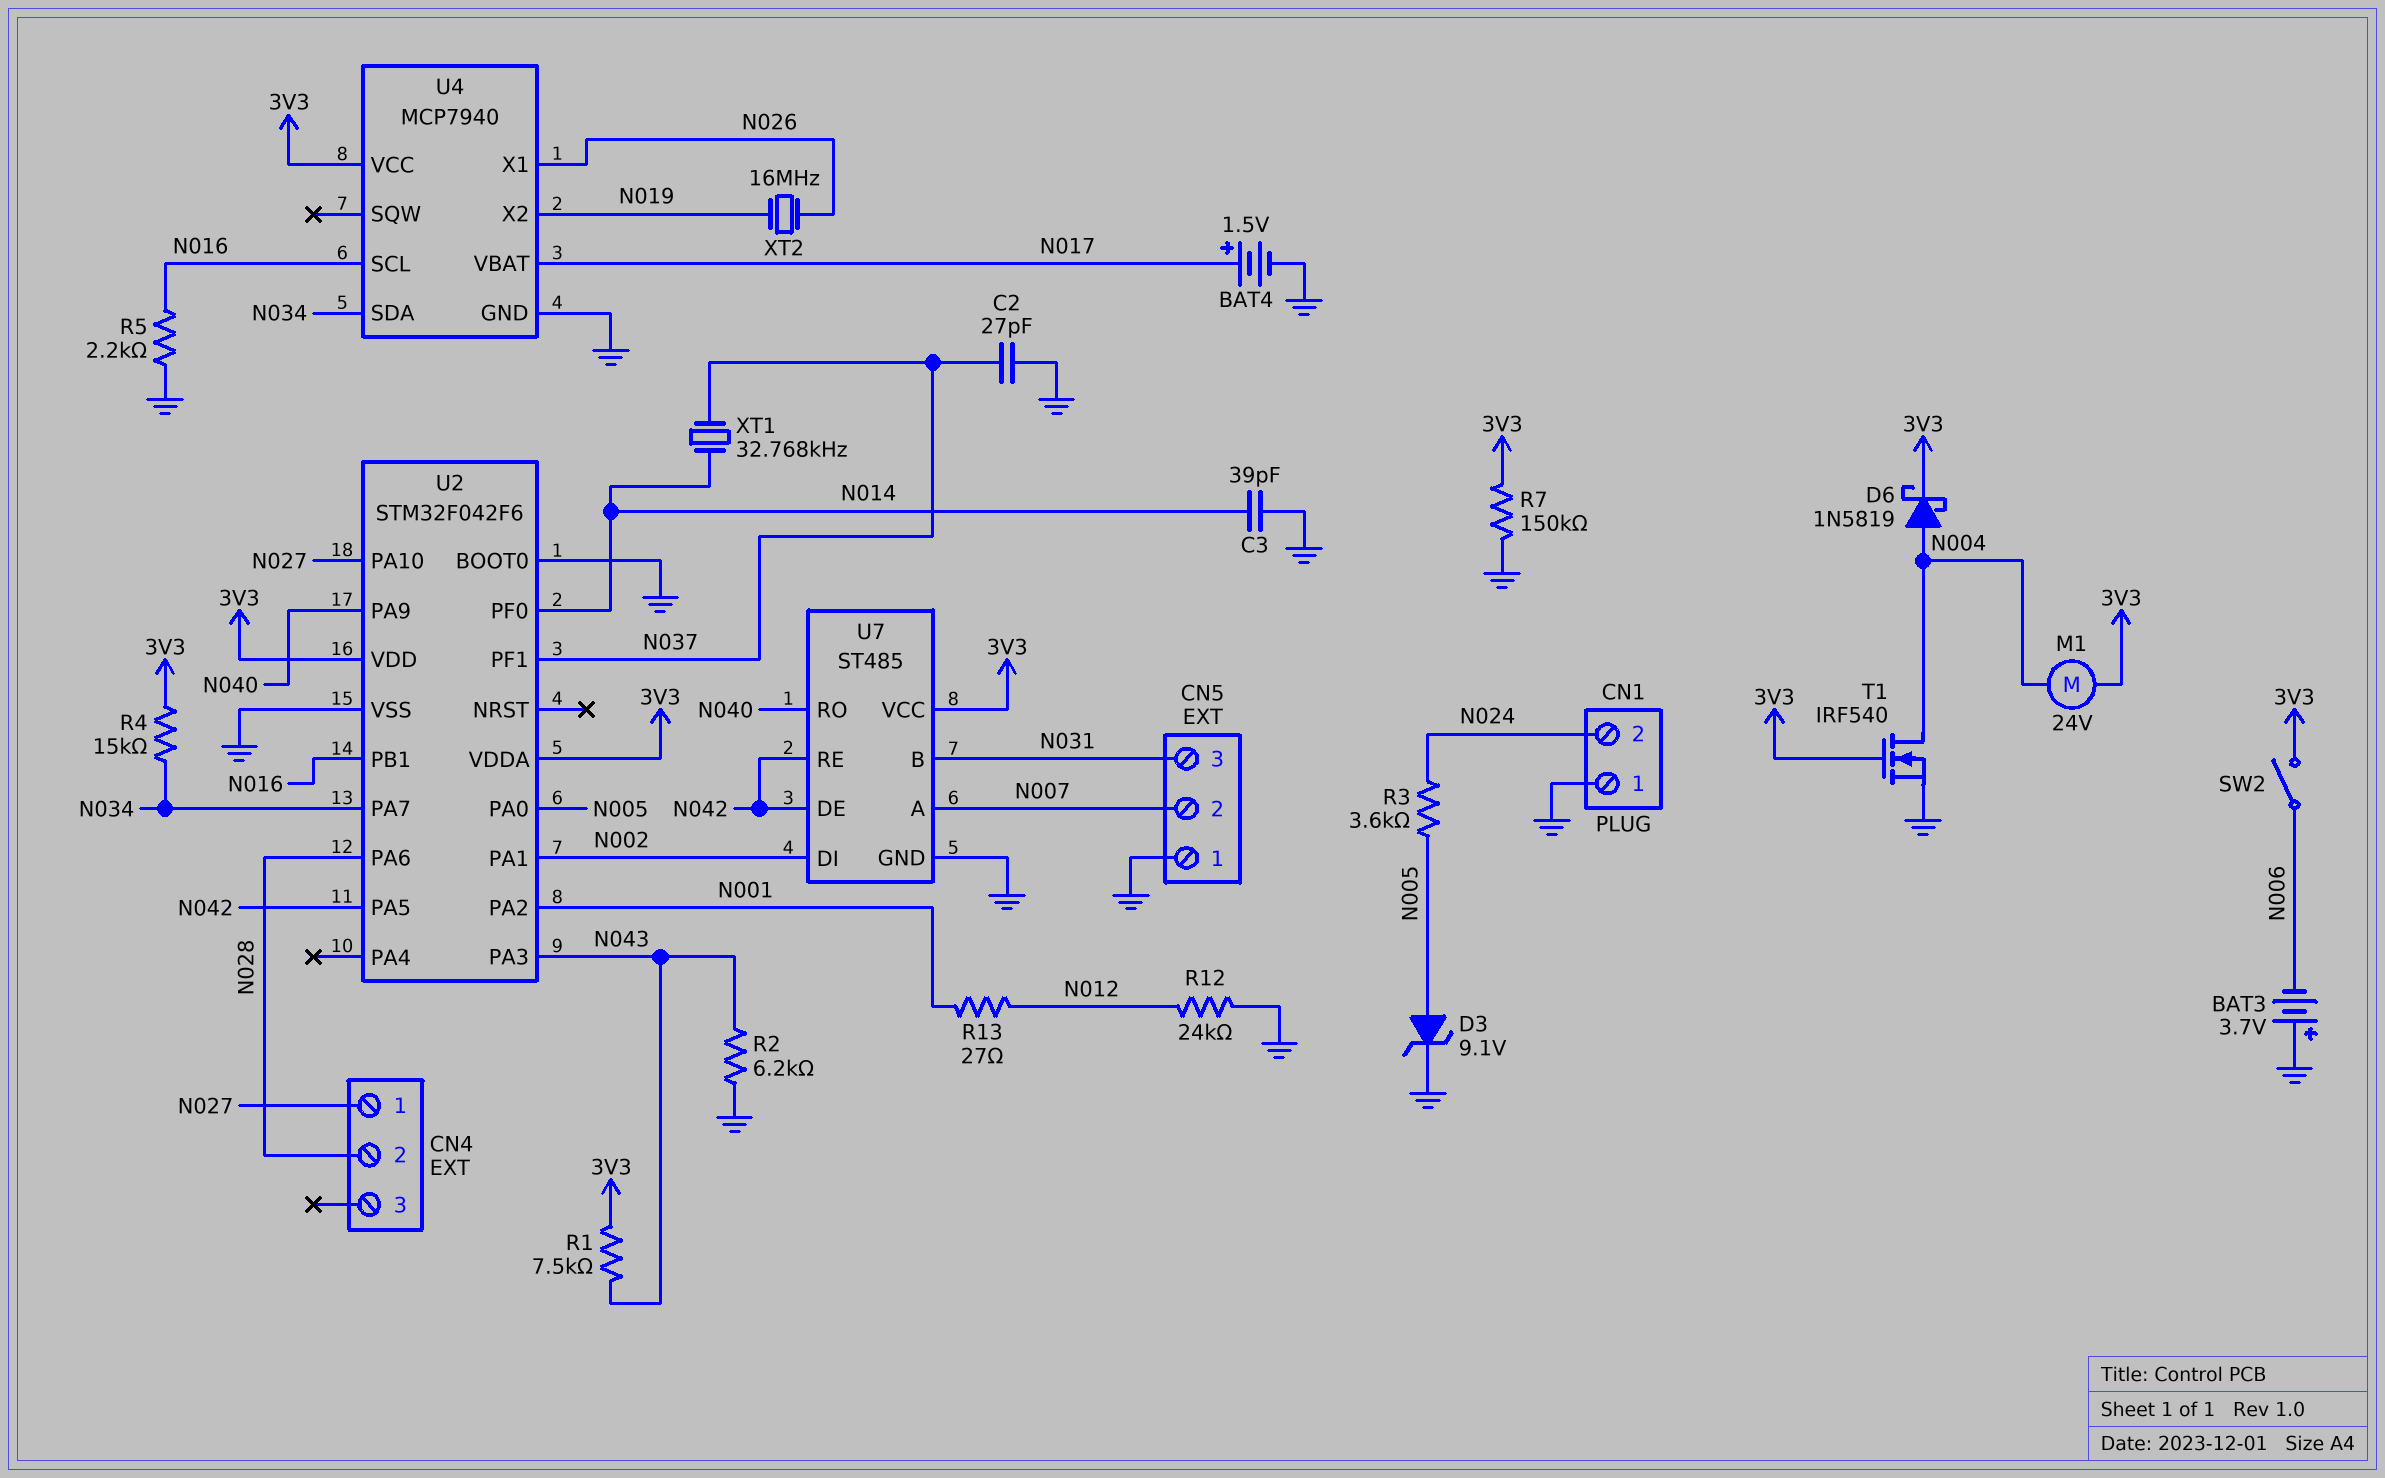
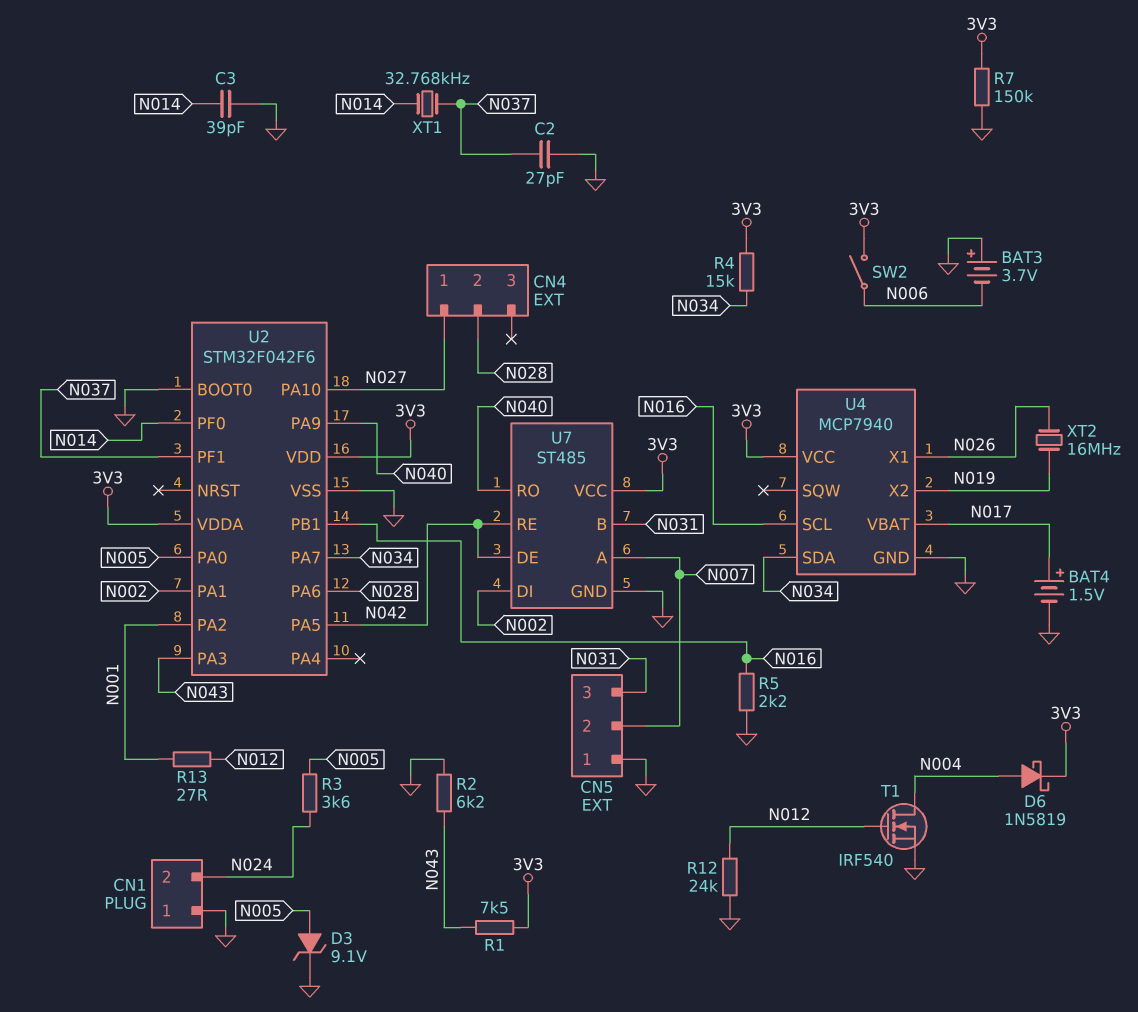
M1: motor 24V (3V3, N004) -> none
T1: NMOS IRF540 (G 3V3, D N004, S GND) -> NMOS IRF540 (G N012, D N004, S GND)

